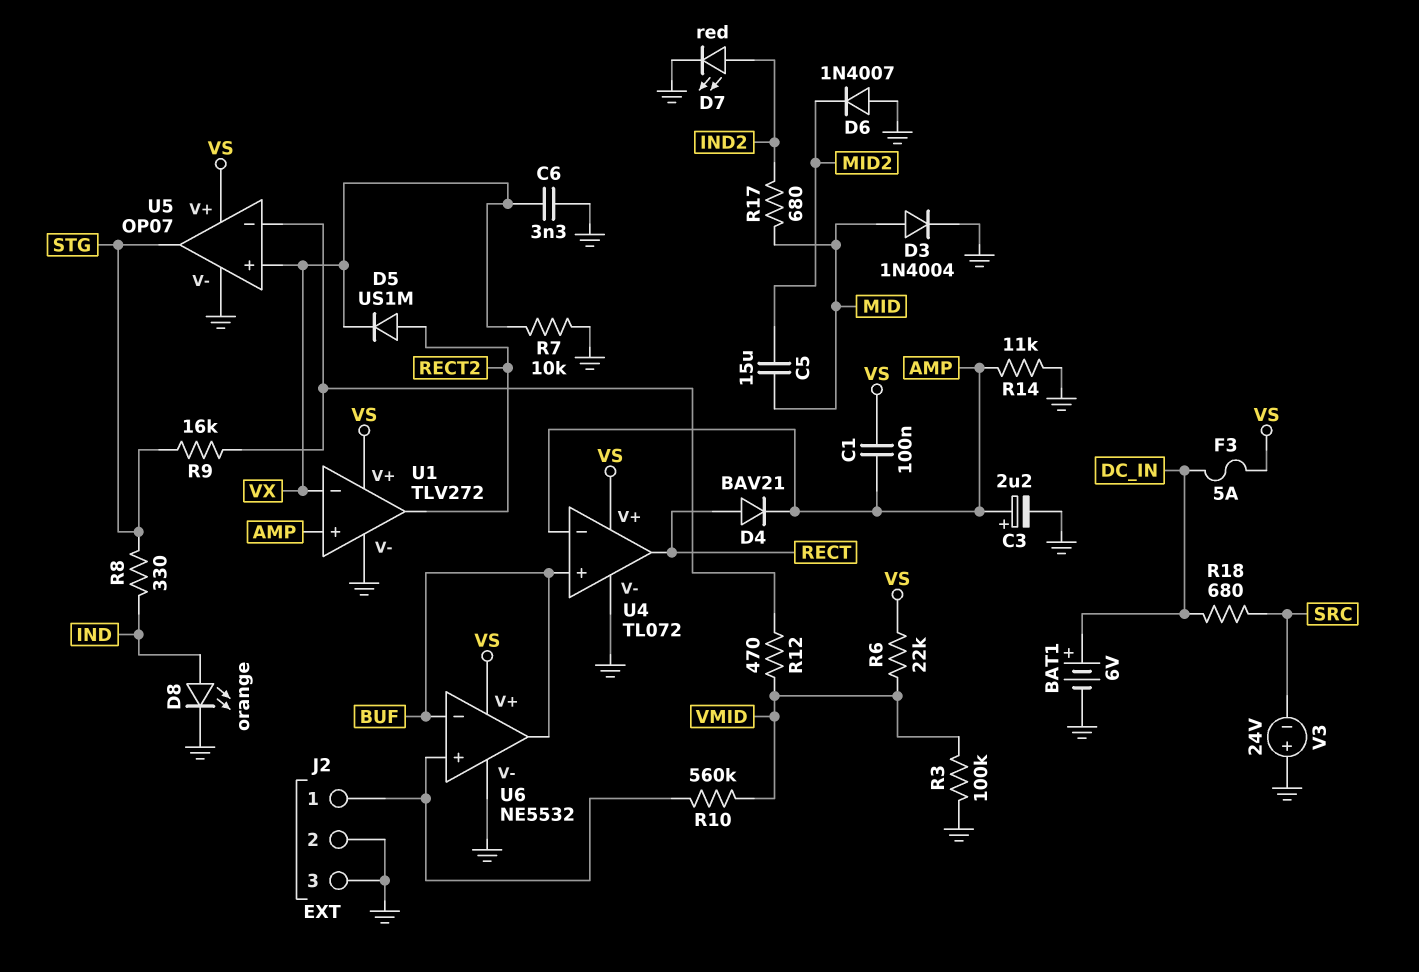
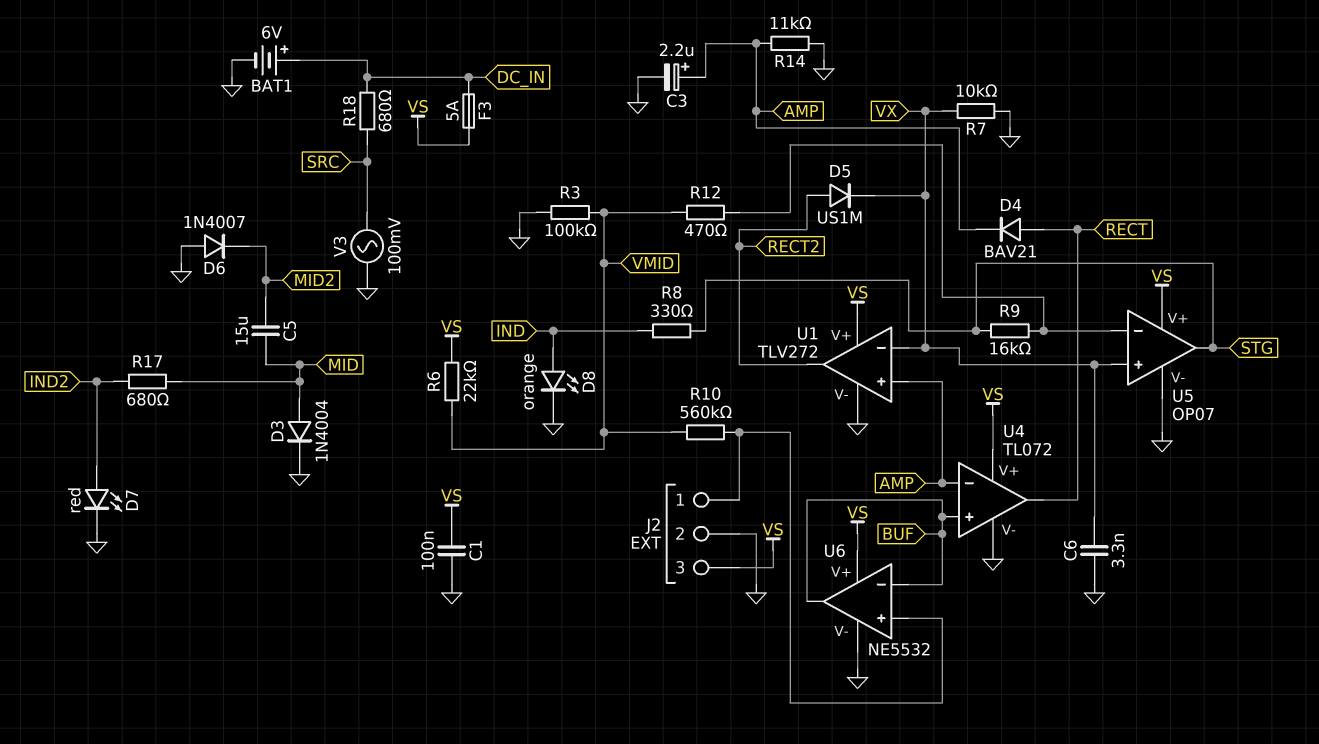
C1: 100nF (AMP, VS) -> 100nF (GND, VS)
J2 pin 3: GND -> VS
V3: 24V (plus GND, minus SRC) -> AC 100mV (GND, SRC)

